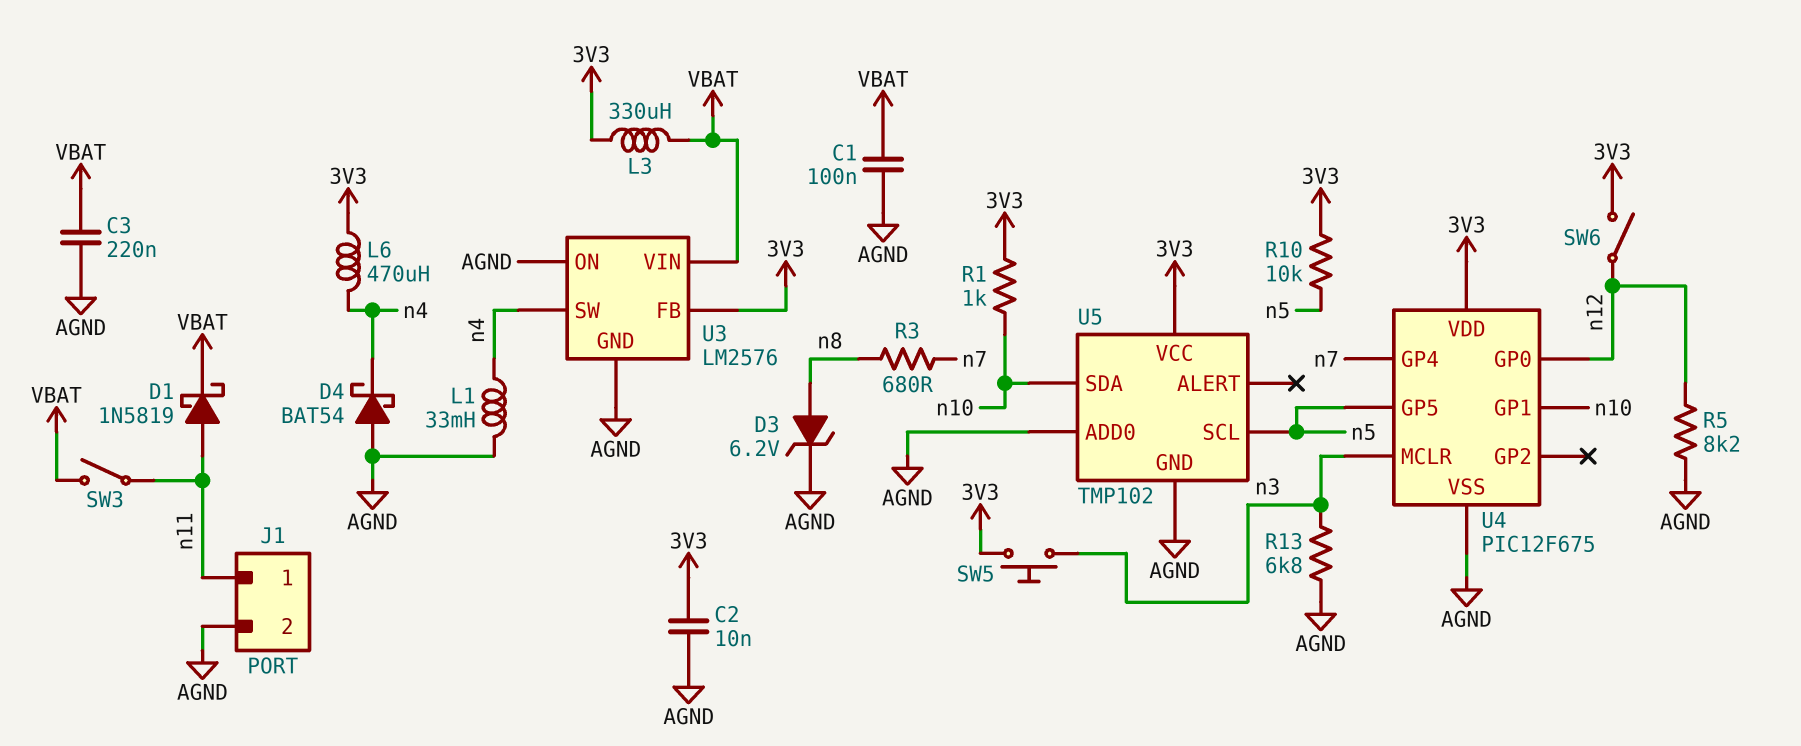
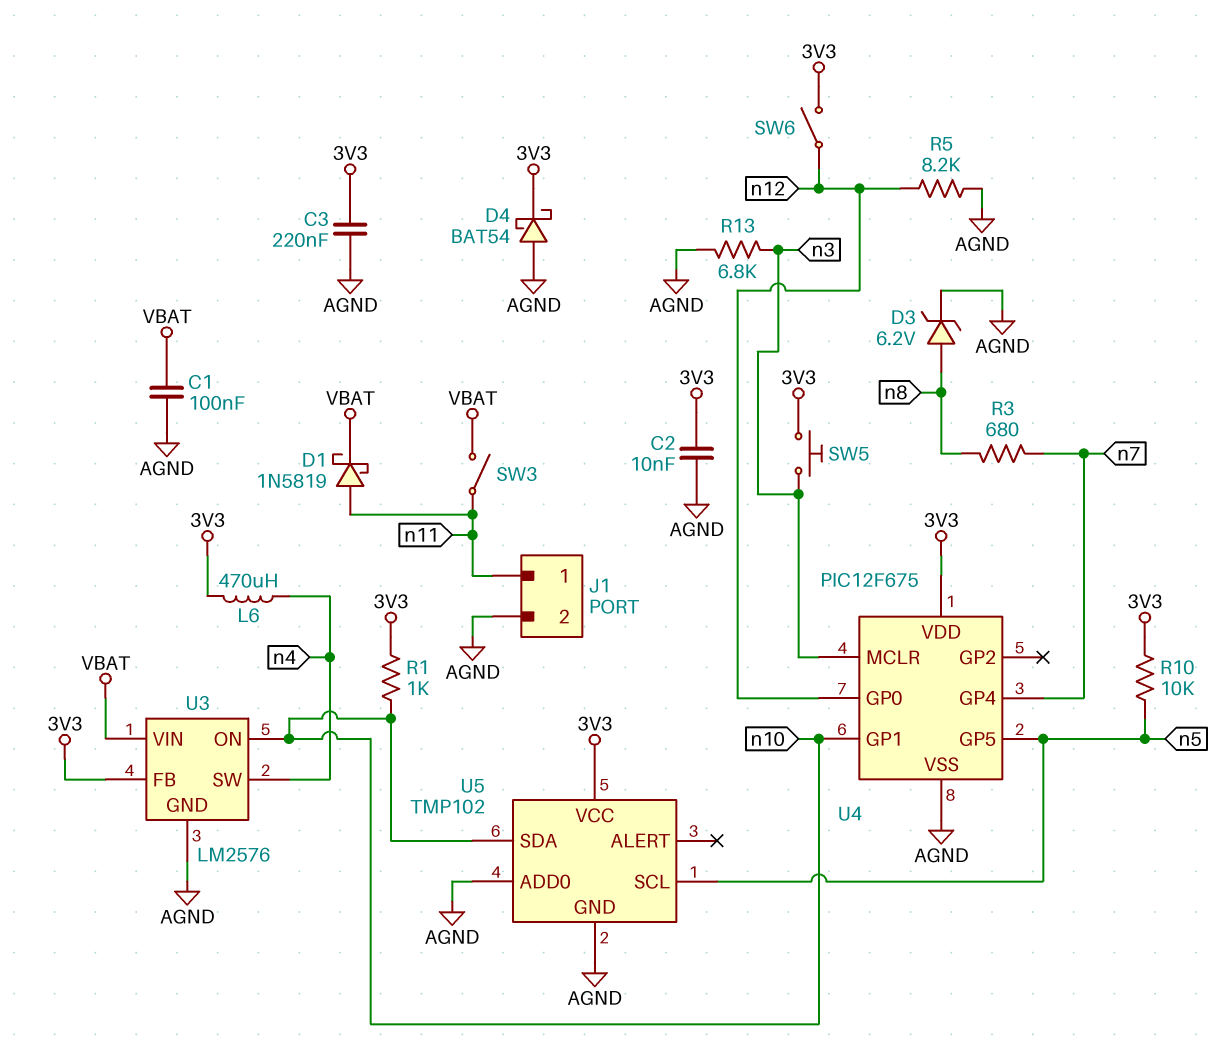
C3: 220nF (AGND, VBAT) -> 220nF (3V3, AGND)
D4: schottky BAT54 (A AGND, K n4) -> schottky BAT54 (A AGND, K 3V3)
L1: 33mH (AGND, n4) -> none
L3: 330uH (3V3, VBAT) -> none
U3 pin ON: AGND -> n10

